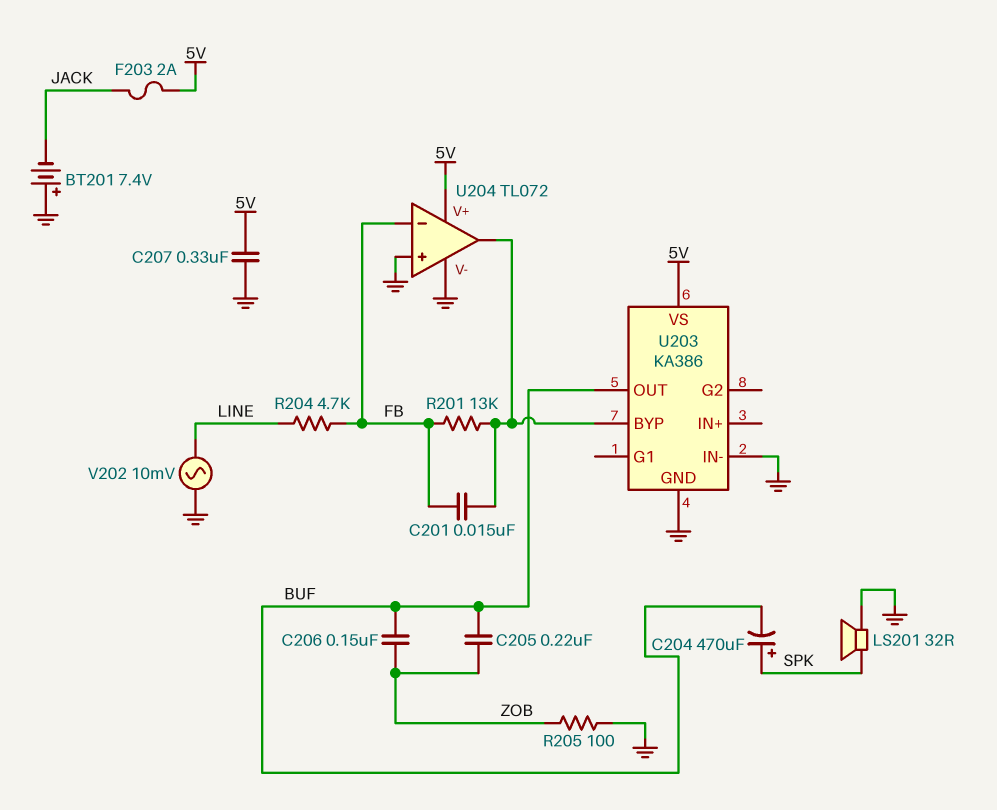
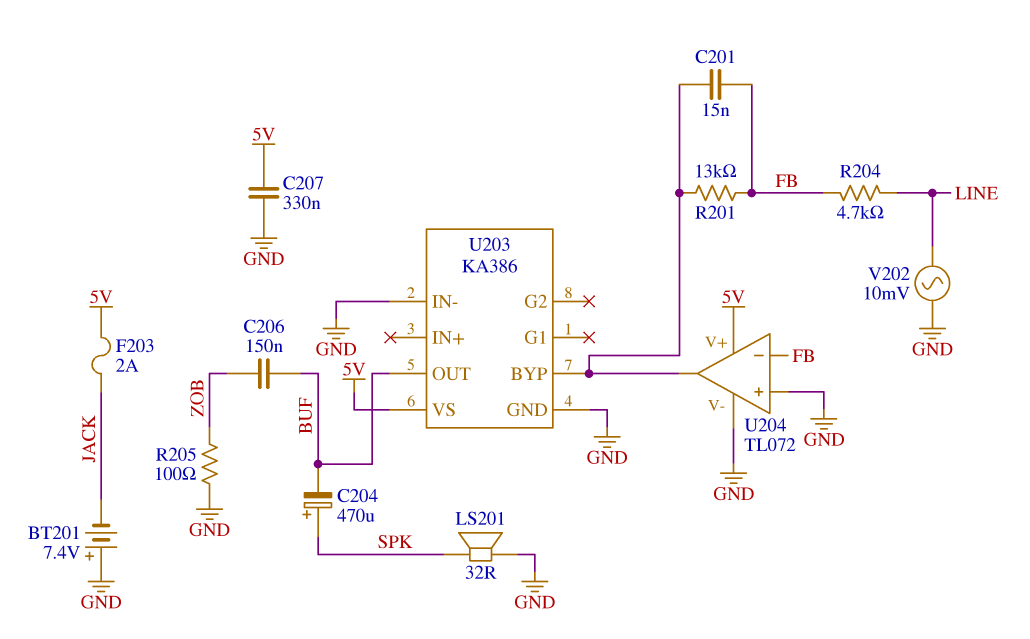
C205: 220nF (BUF, ZOB) -> none

